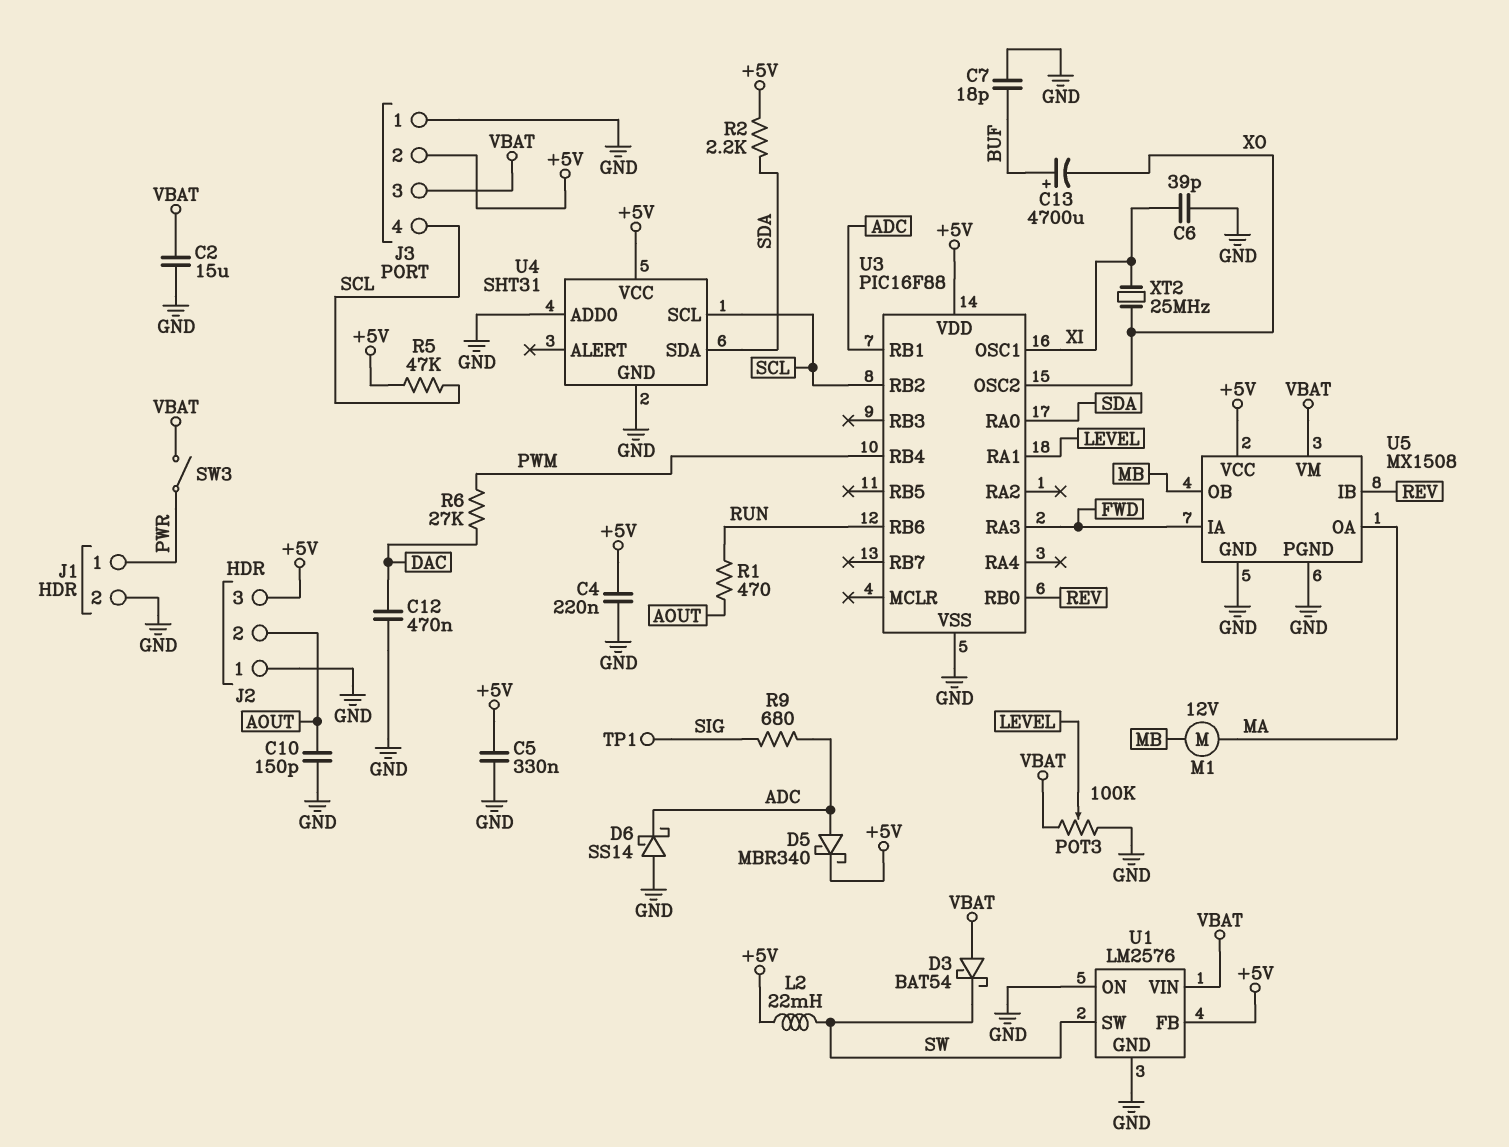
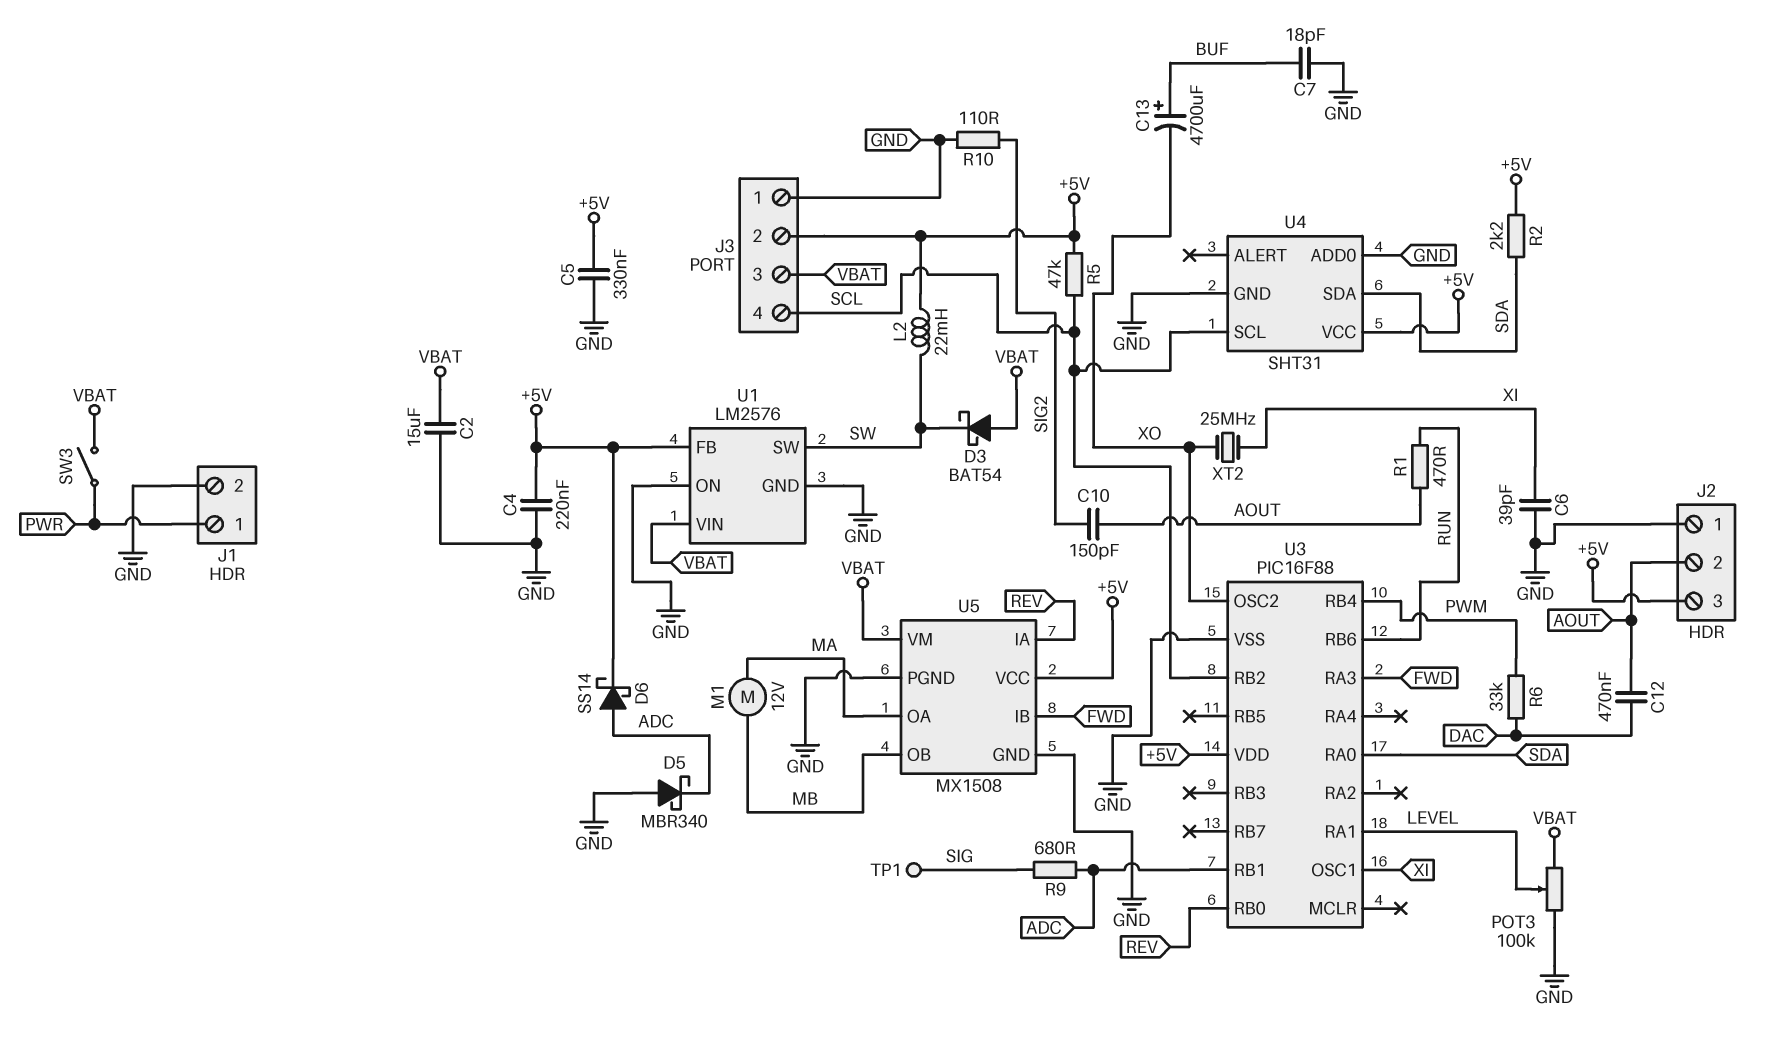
C10: 150pF (AOUT, GND) -> 150pF (AOUT, SIG2)
C12: 470nF (DAC, GND) -> 470nF (AOUT, DAC)
D5: schottky MBR340 (A ADC, K +5V) -> schottky MBR340 (A GND, K ADC)
D6: schottky SS14 (A GND, K ADC) -> schottky SS14 (A ADC, K +5V)
R6: 27k (DAC, PWM) -> 33k (DAC, PWM)
R10: none -> 110 (GND, SIG2)
U5 pin IA: FWD -> REV
U5 pin IB: REV -> FWD

